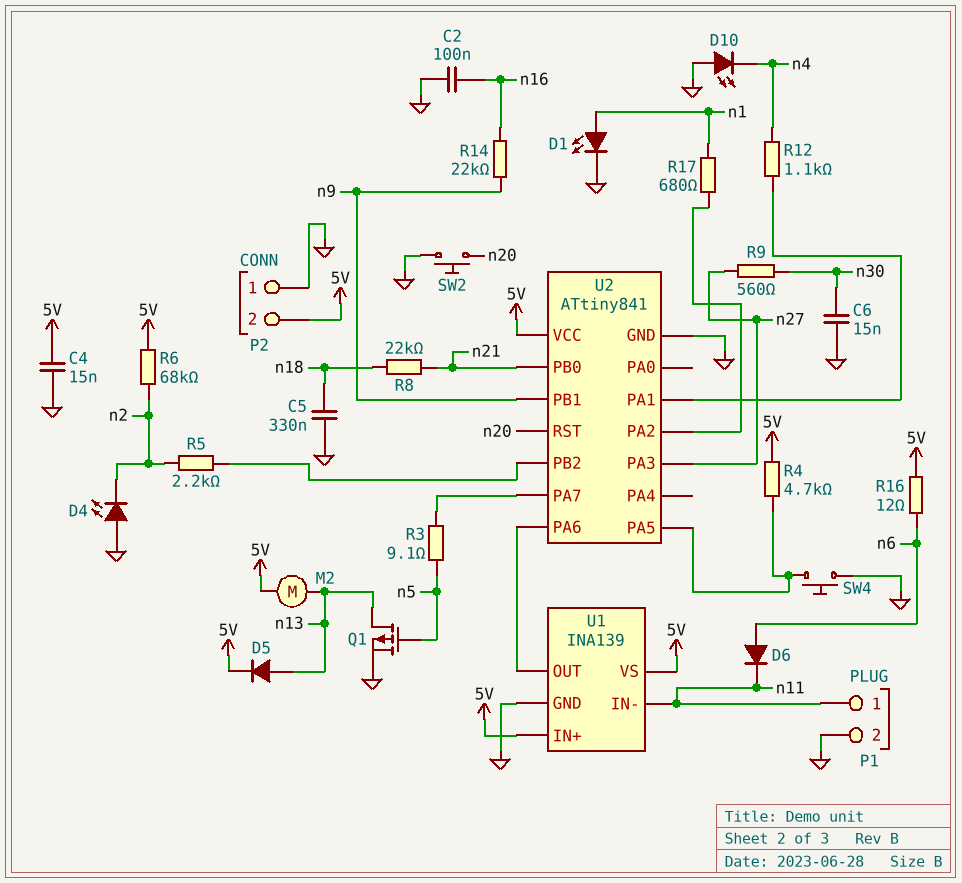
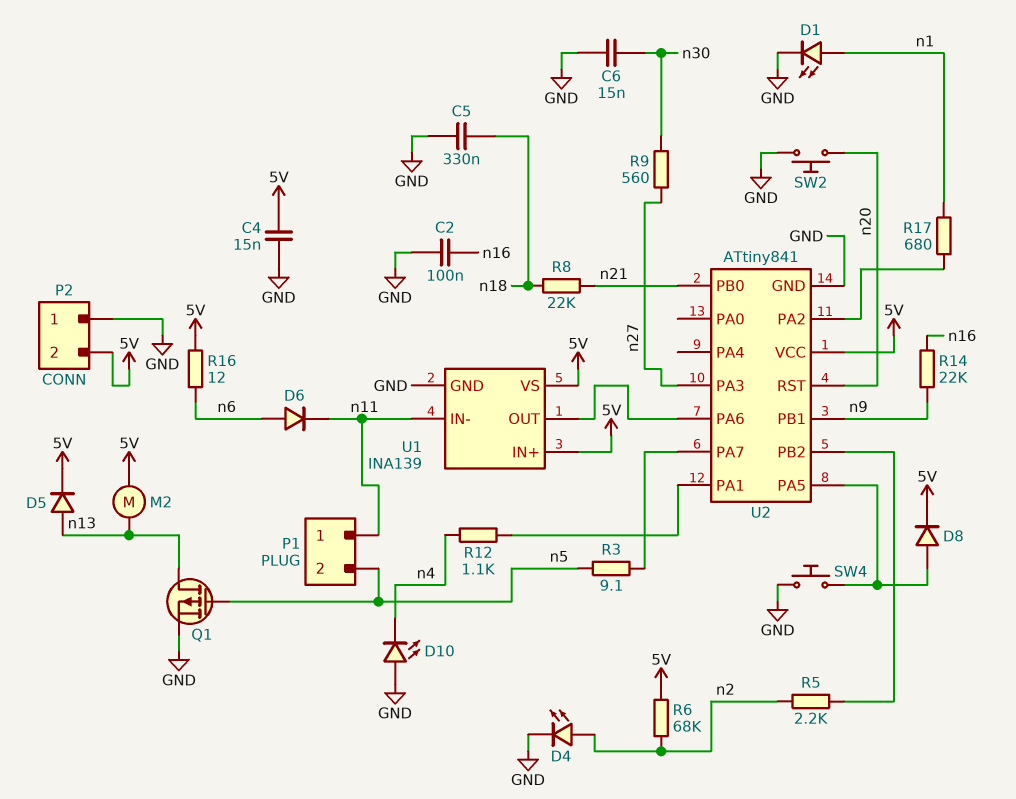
D4: LED (A GND, K n2) -> LED (A n2, K GND)
D8: none -> diode (A U2/PA5, K 5V)
P1 pin 2: GND -> n5
R4: 4.7k (5V, U2/PA5) -> none

